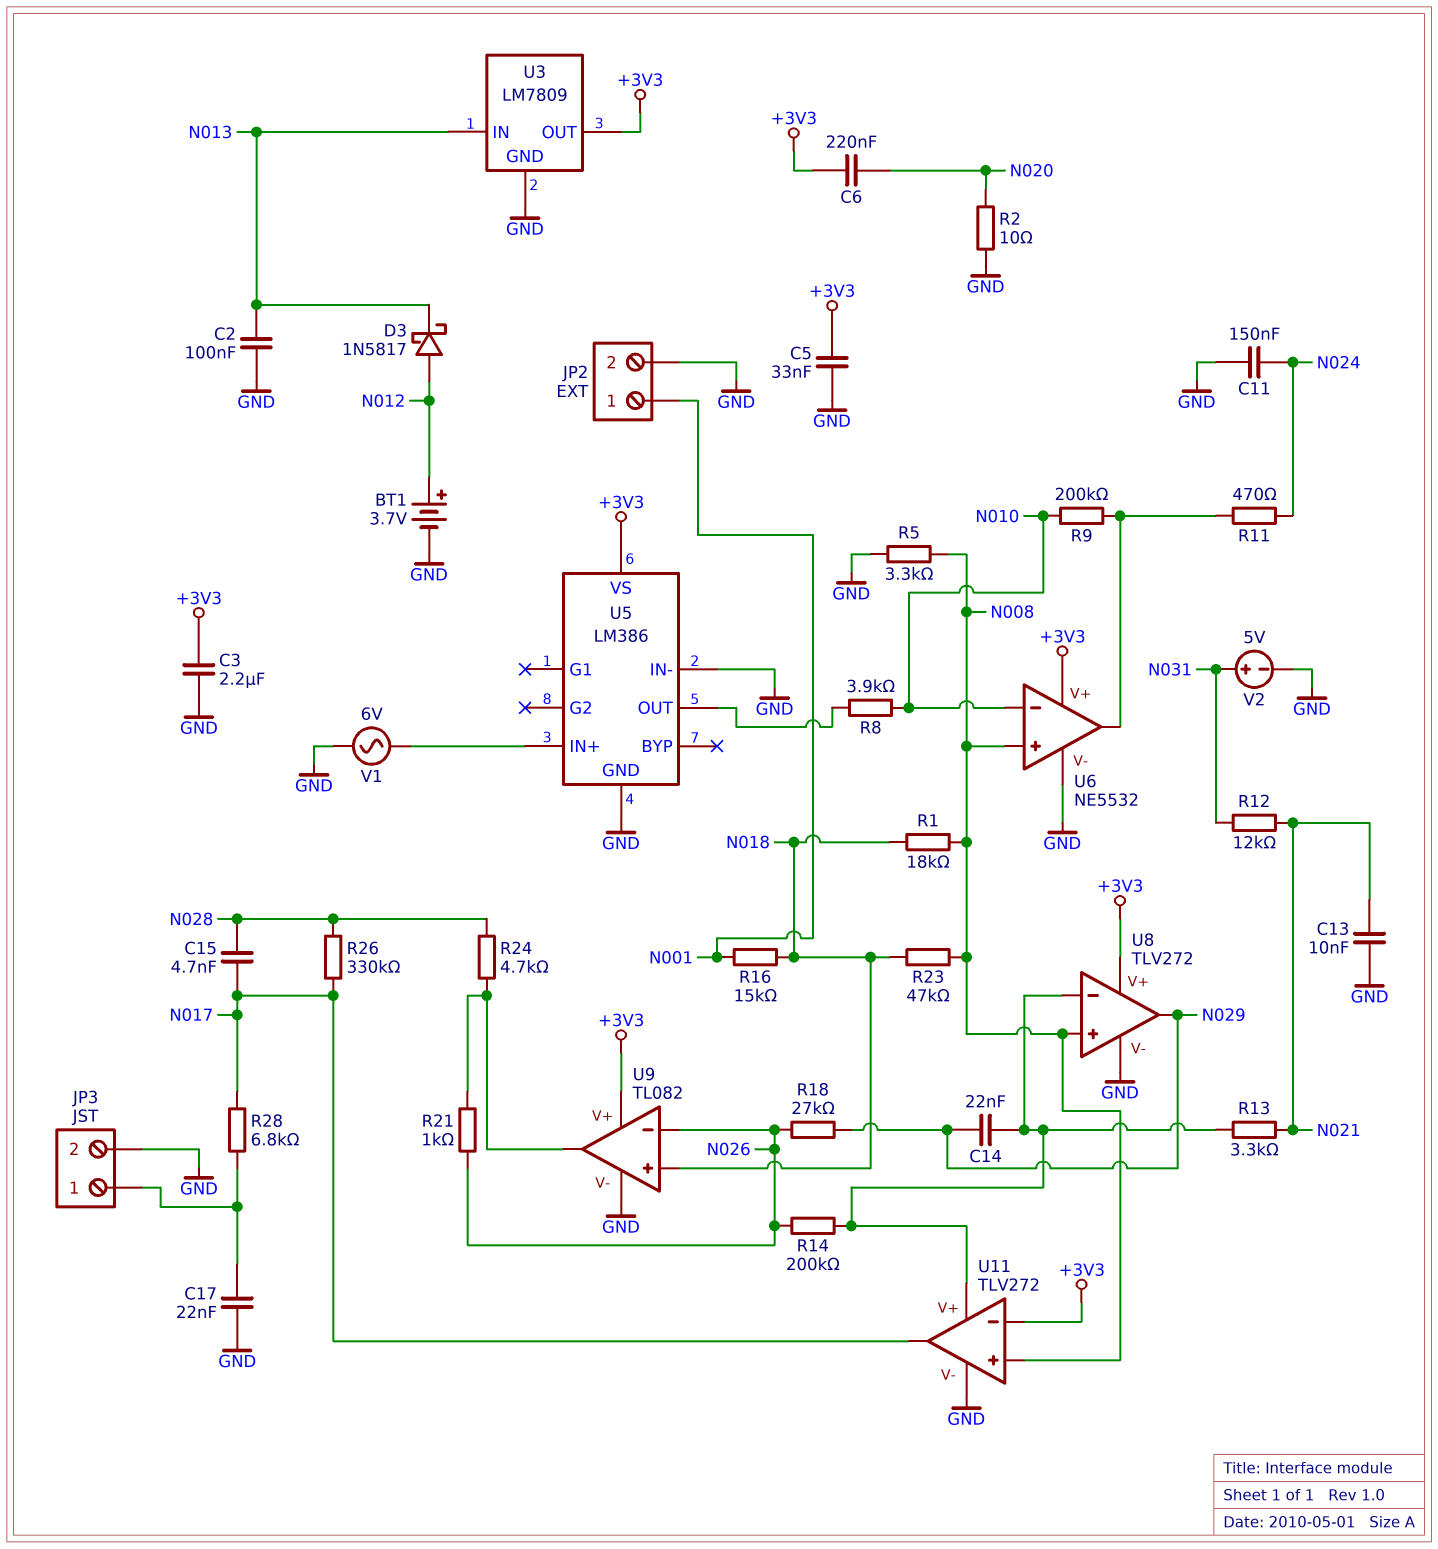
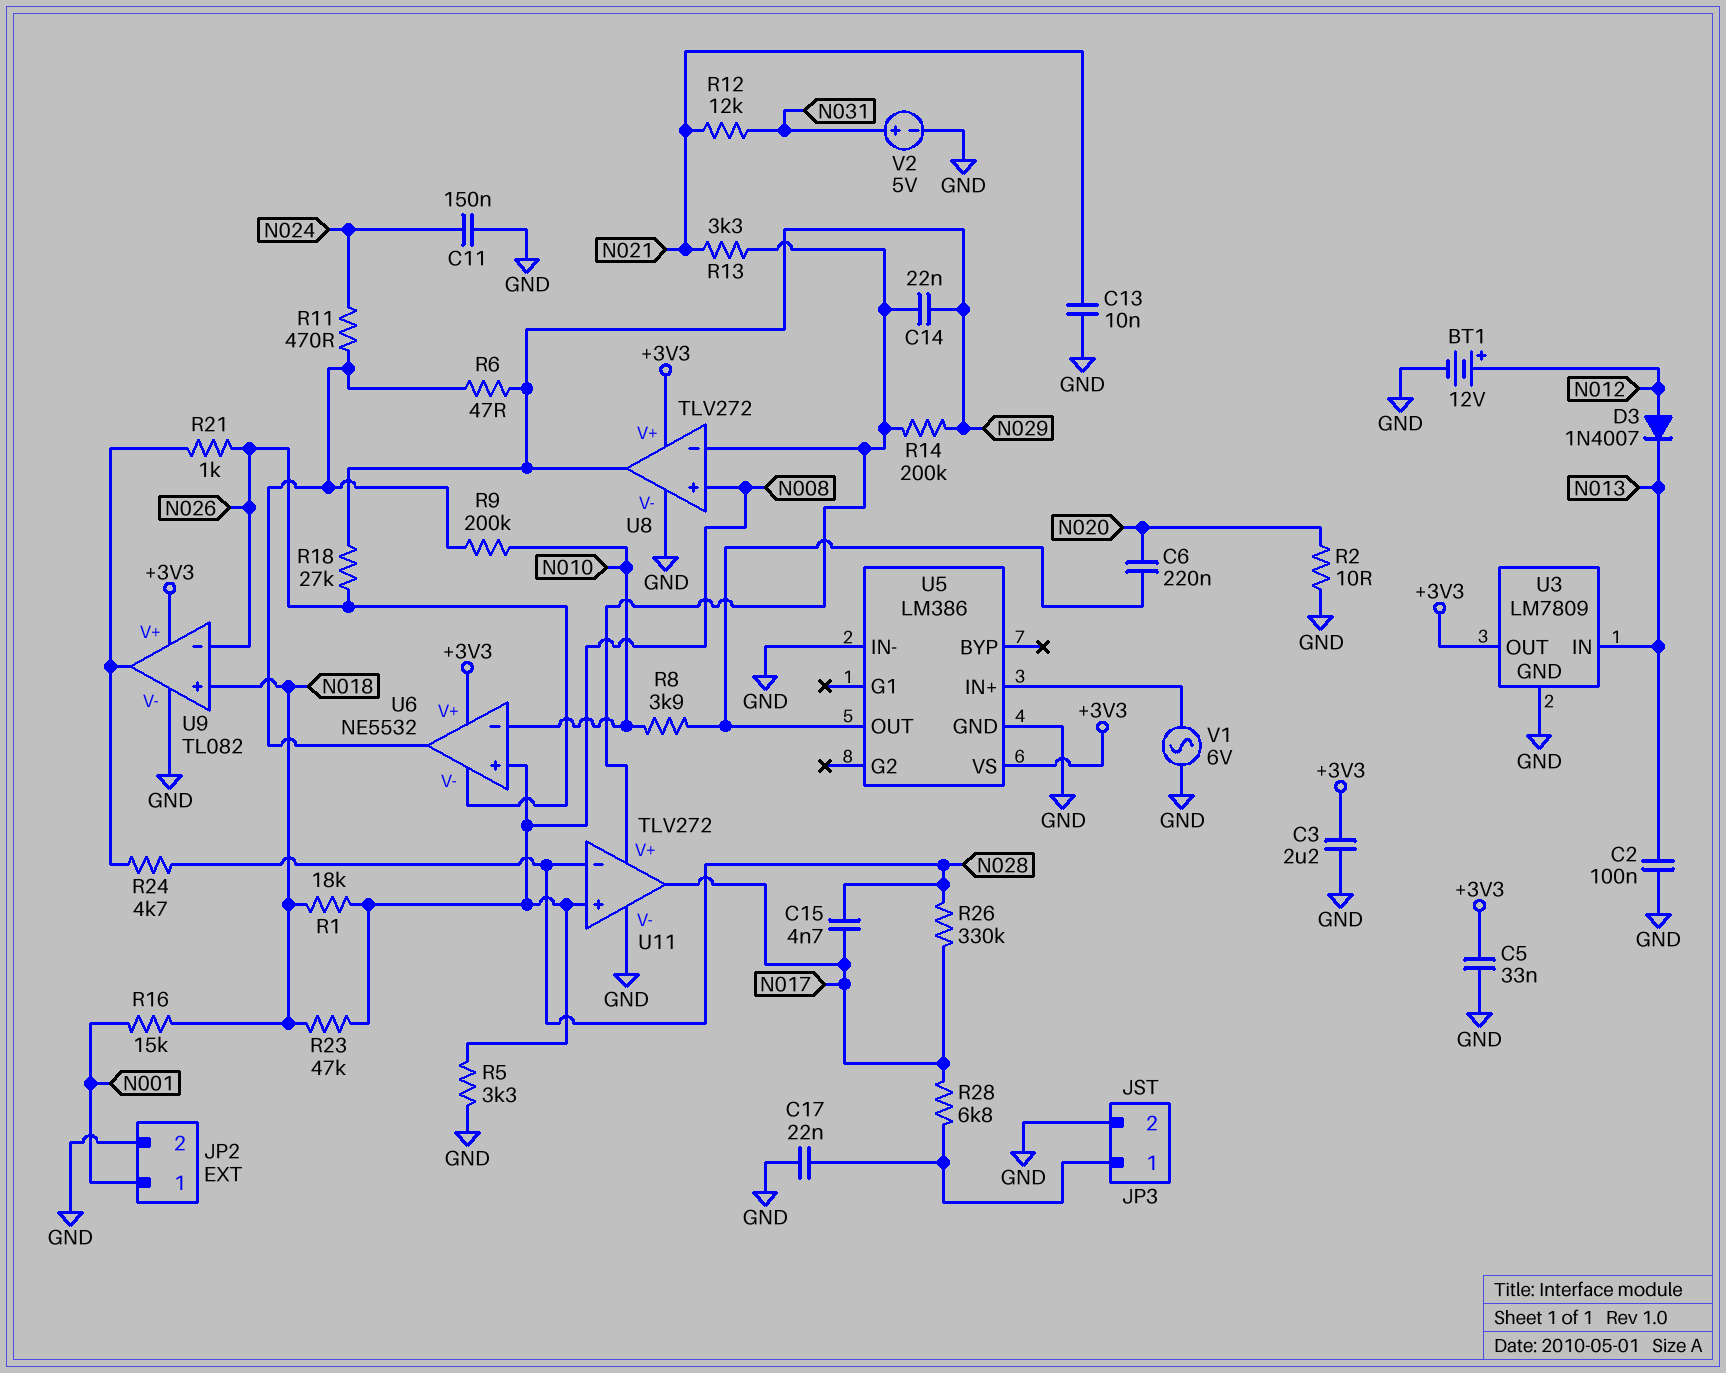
BT1: 3.7V (plus N012, minus GND) -> 12V (plus N012, minus GND)
C6: 220nF (+3V3, N020) -> 220nF (N020, U5/OUT)
D3: schottky 1N5817 (A N012, K N013) -> diode 1N4007 (A N012, K N013)
R6: none -> 47 (N029, U6/out)
R14: 200k (N026, U8/in-) -> 200k (N029, U8/in-)
U6 pin V-: GND -> N026
U11 pin in-: +3V3 -> N028

